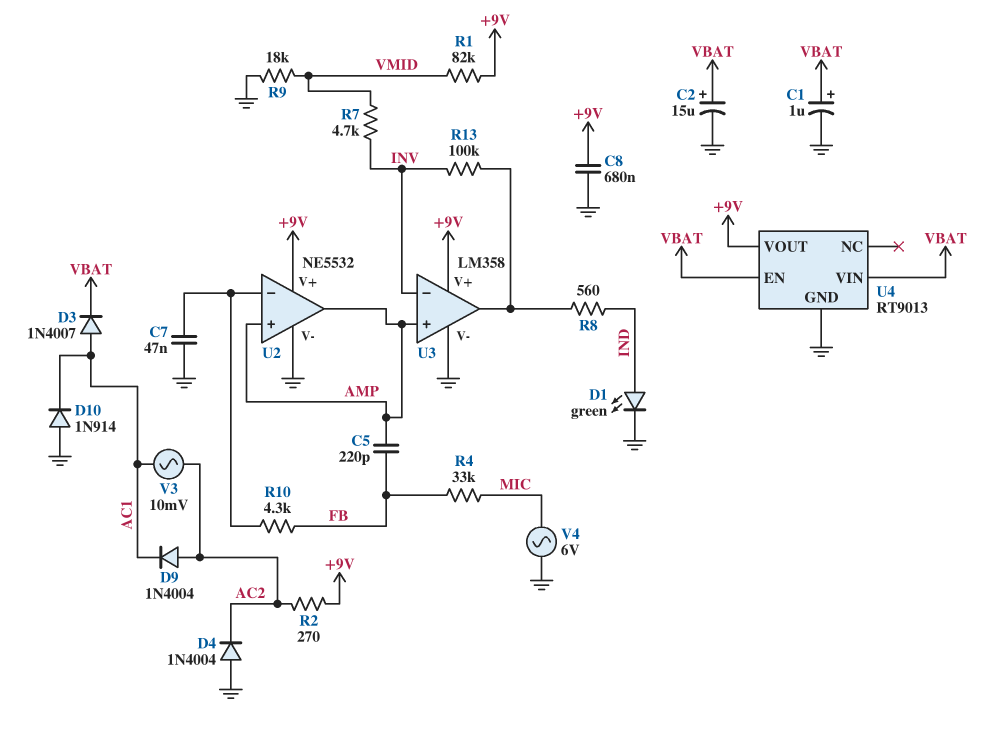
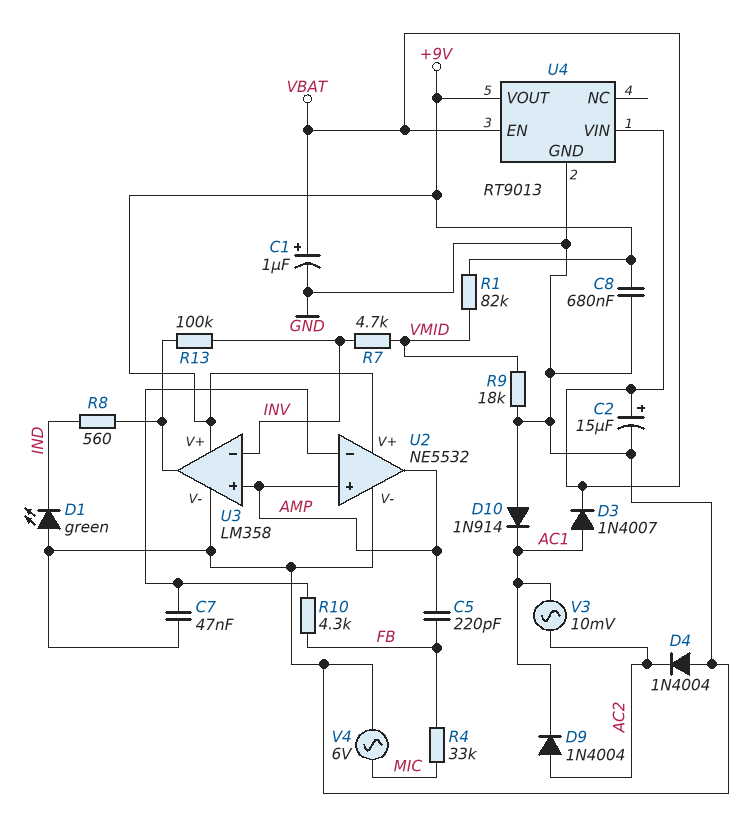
D1: LED green (A IND, K GND) -> LED green (A GND, K IND)
R2: 270 (+9V, AC2) -> none

